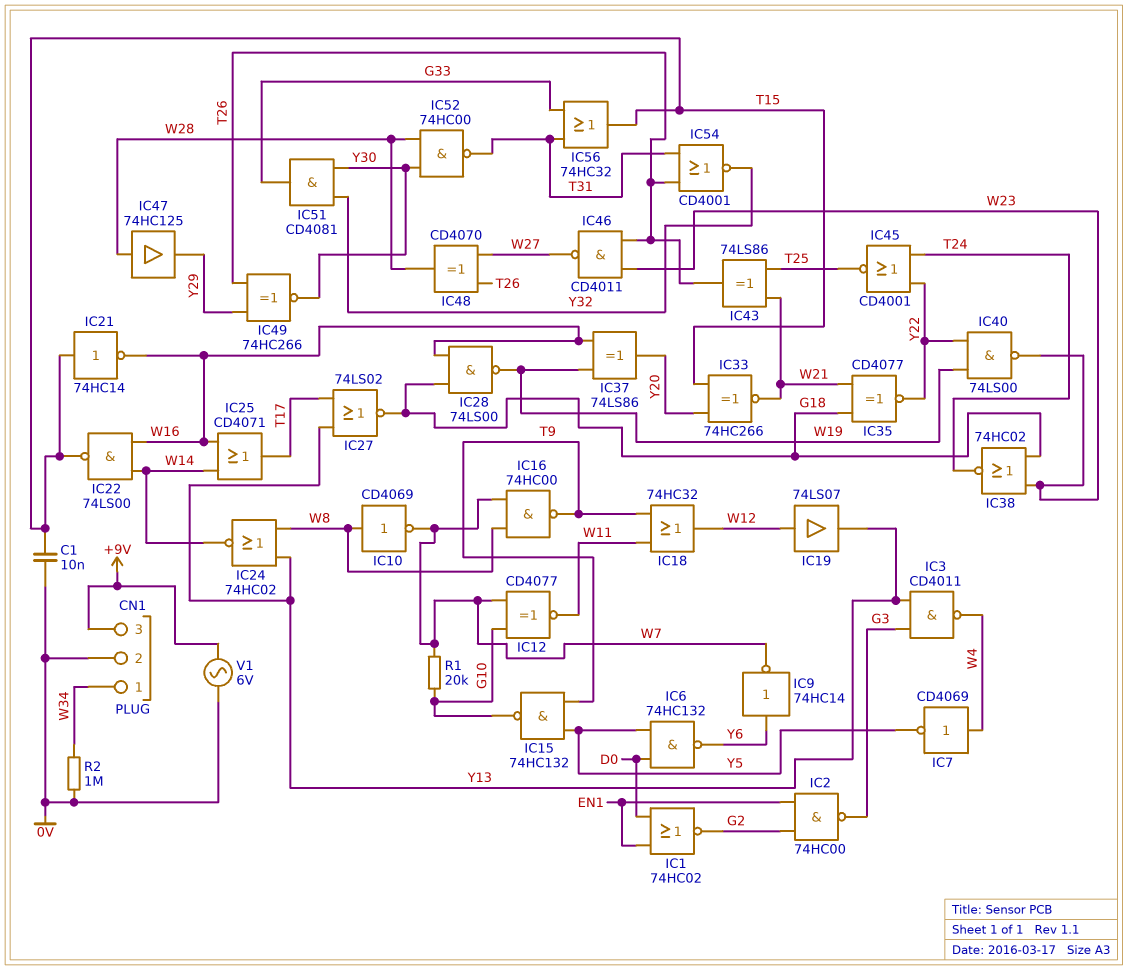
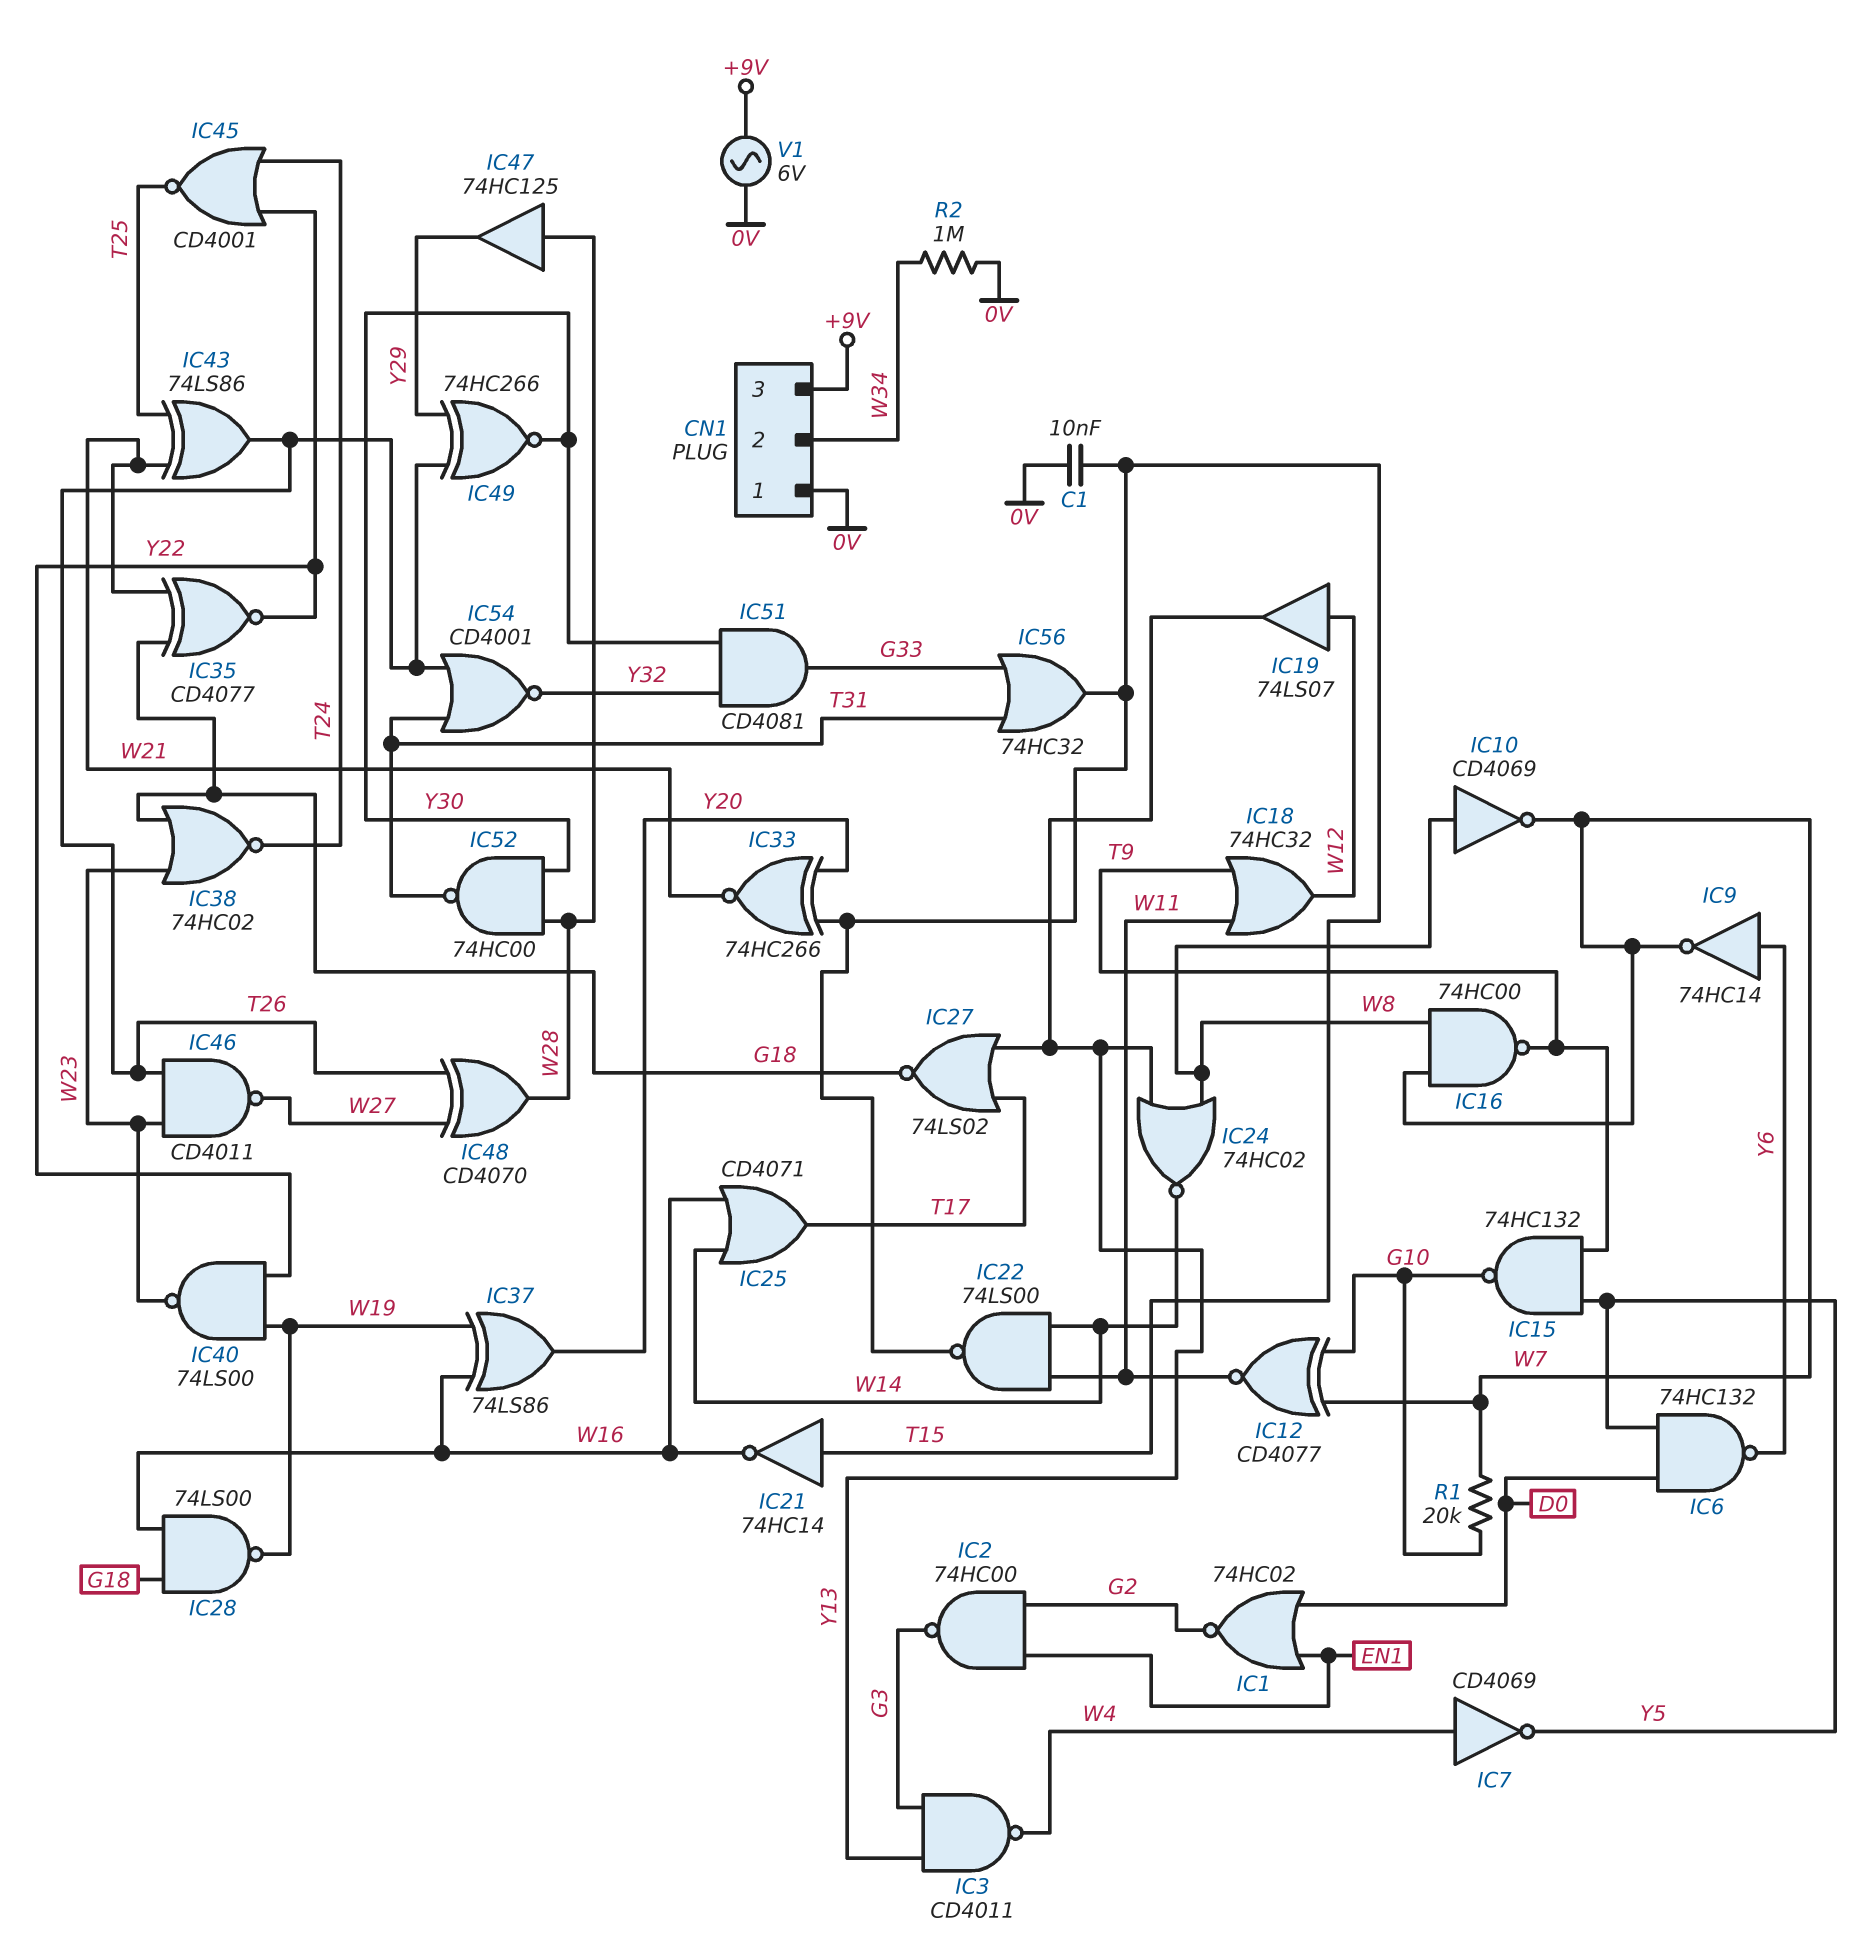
CN1 pin 1: W34 -> 0V
CN1 pin 2: 0V -> W34
IC22: NAND 74LS00 (in W14, in W16, out T15) -> NAND 74LS00 (in W11, in W14, out T15)

